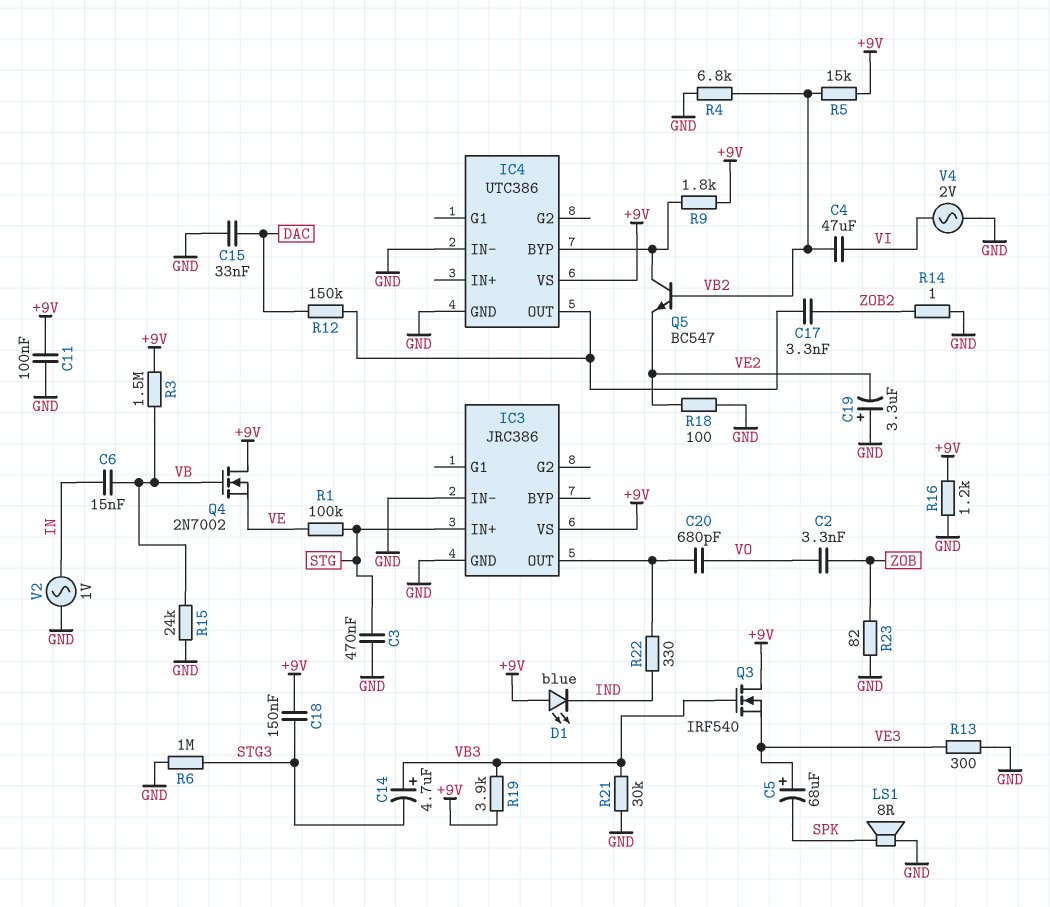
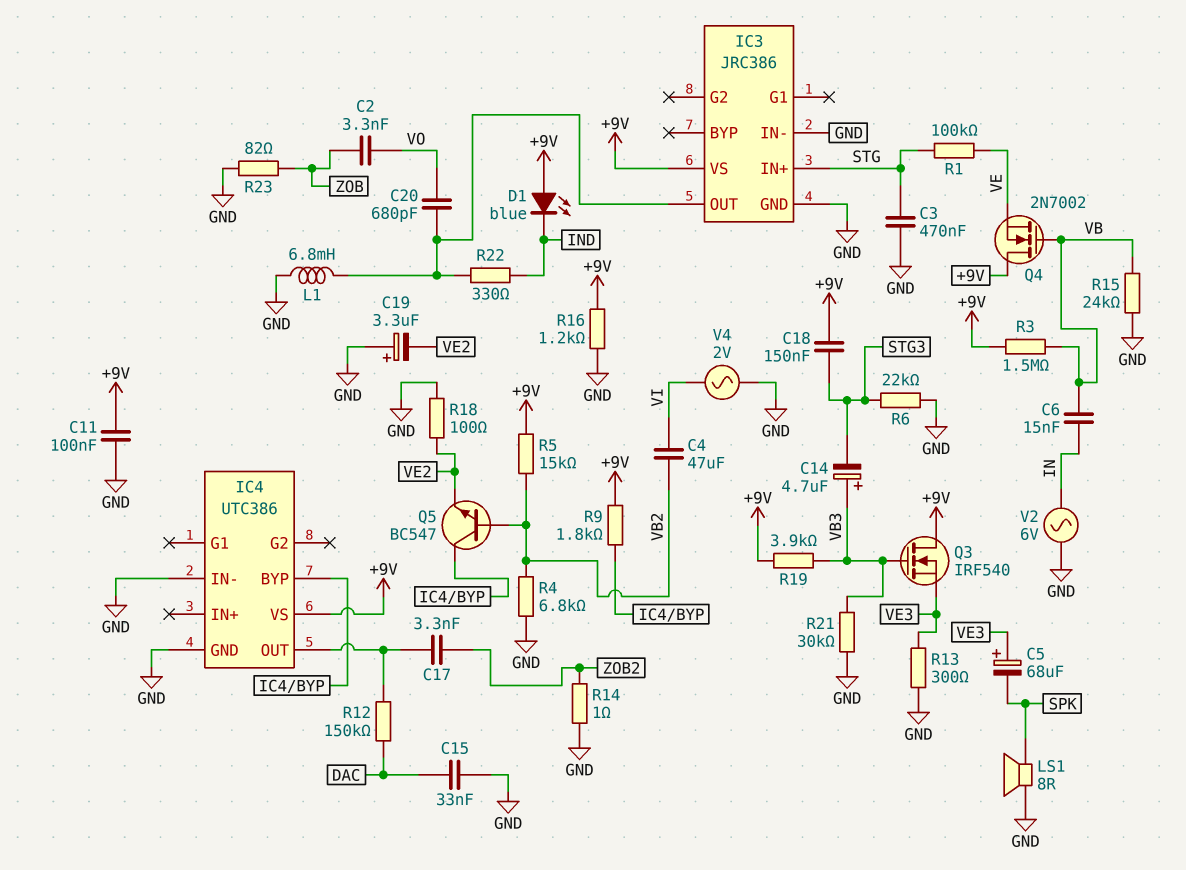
L1: none -> 6.8mH (GND, IC3/OUT)
R6: 1M (GND, STG3) -> 22k (GND, STG3)
V2: AC 1V (GND, IN) -> AC 6V (GND, IN)

